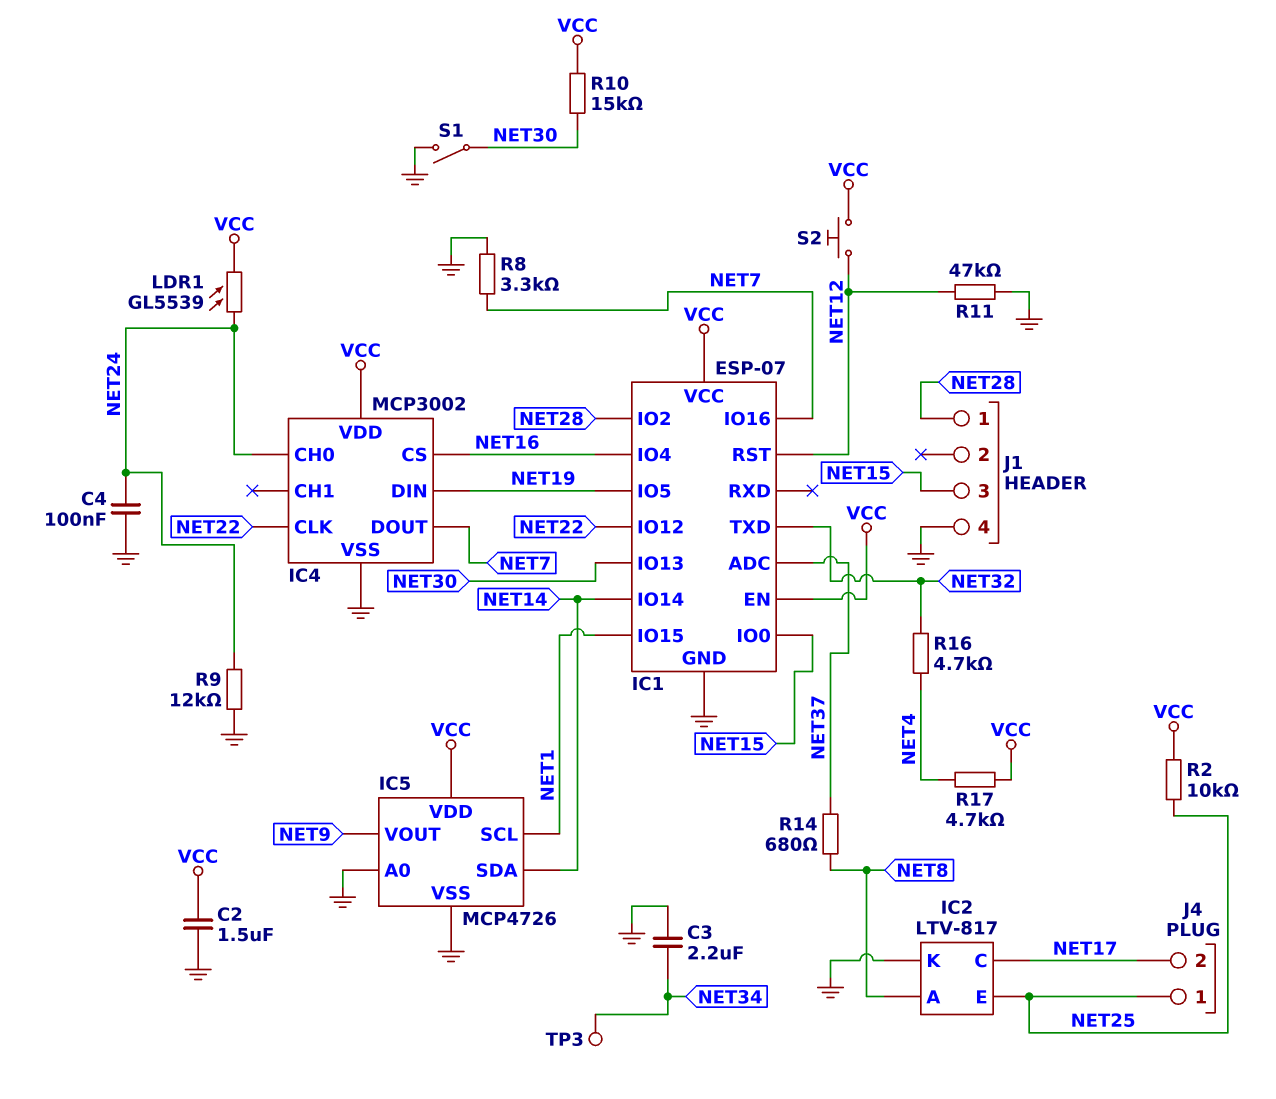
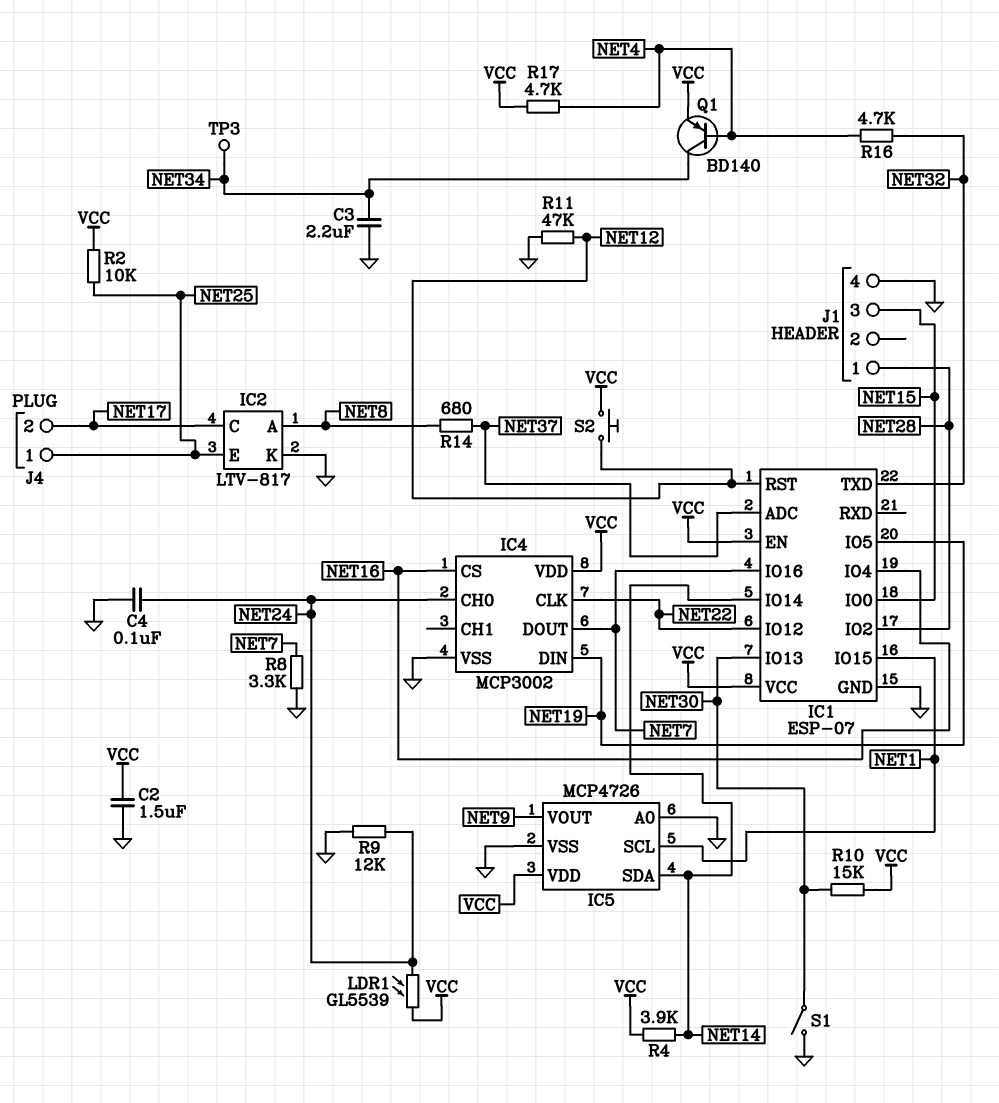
Q1: none -> PNP BD140 (B NET4, C NET34, E VCC)
R4: none -> 3.9k (NET14, VCC)

